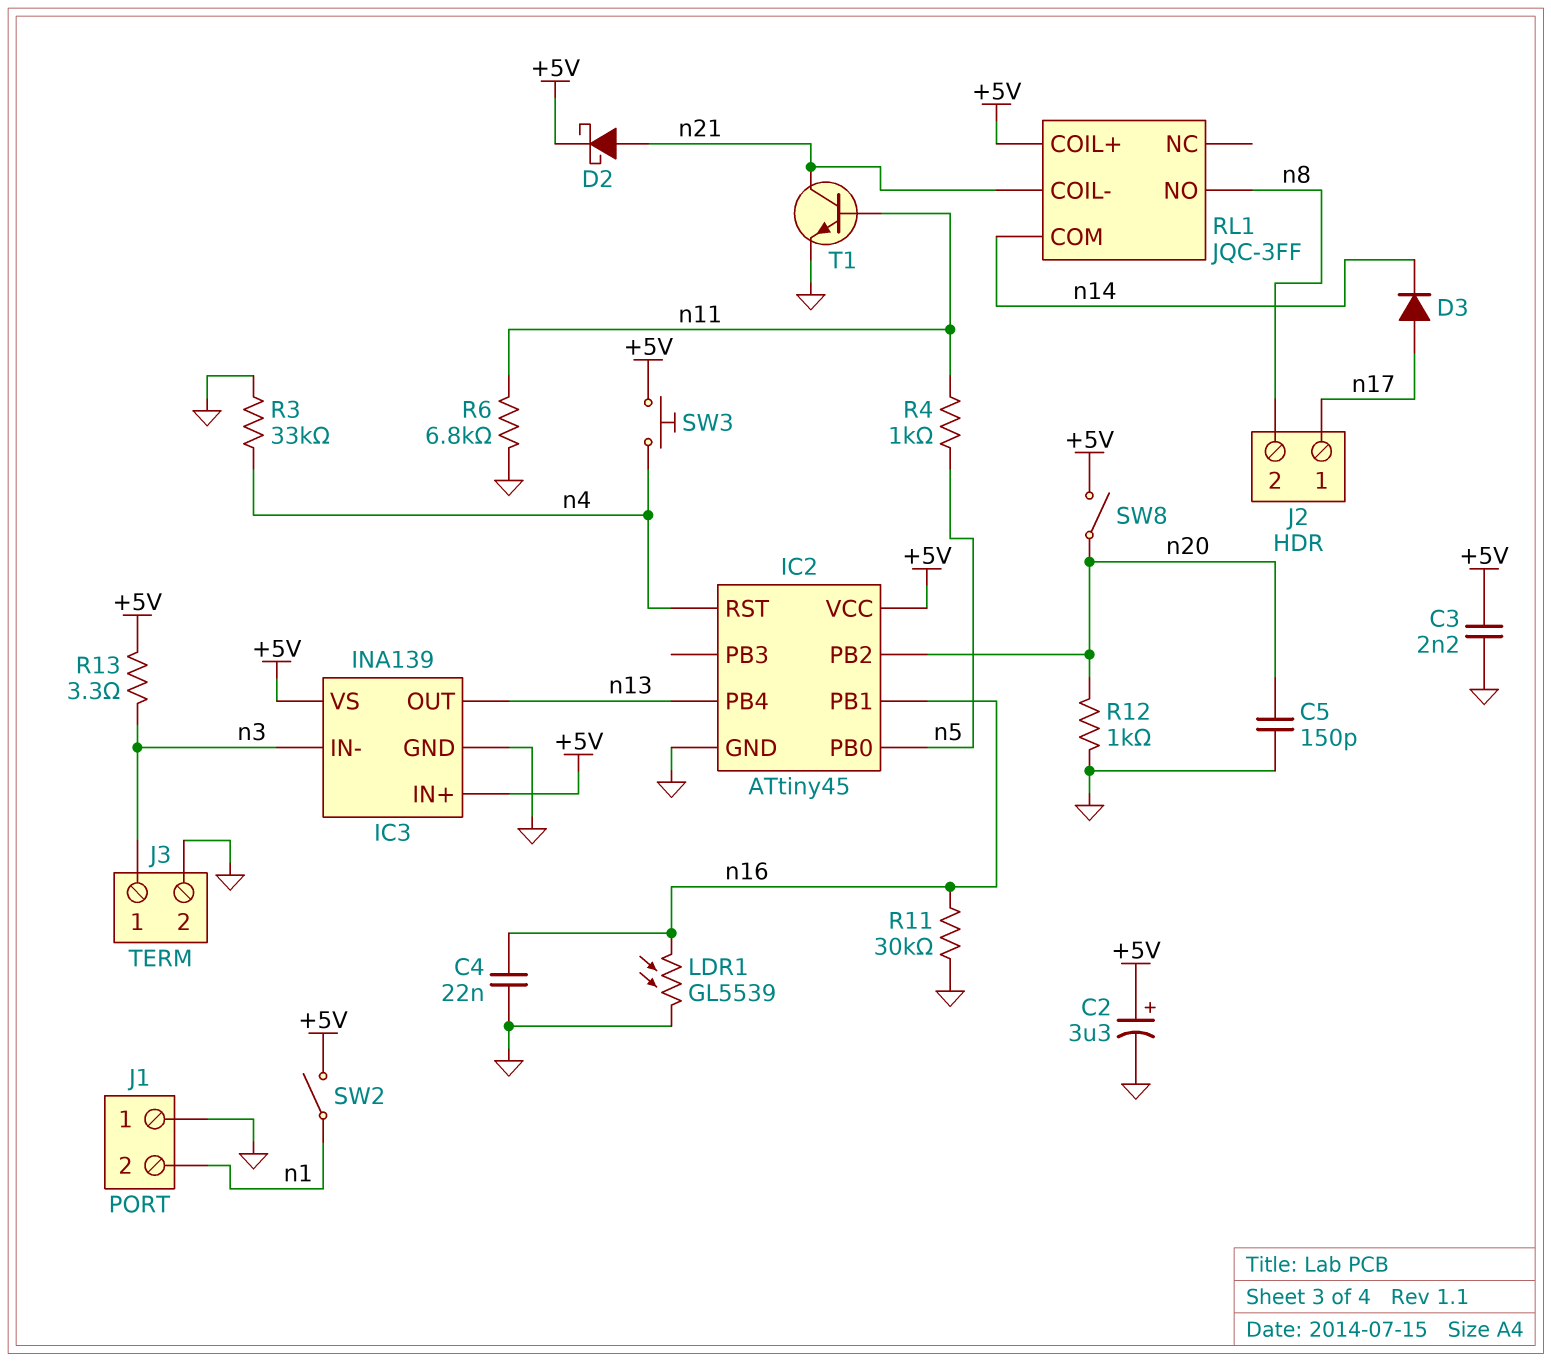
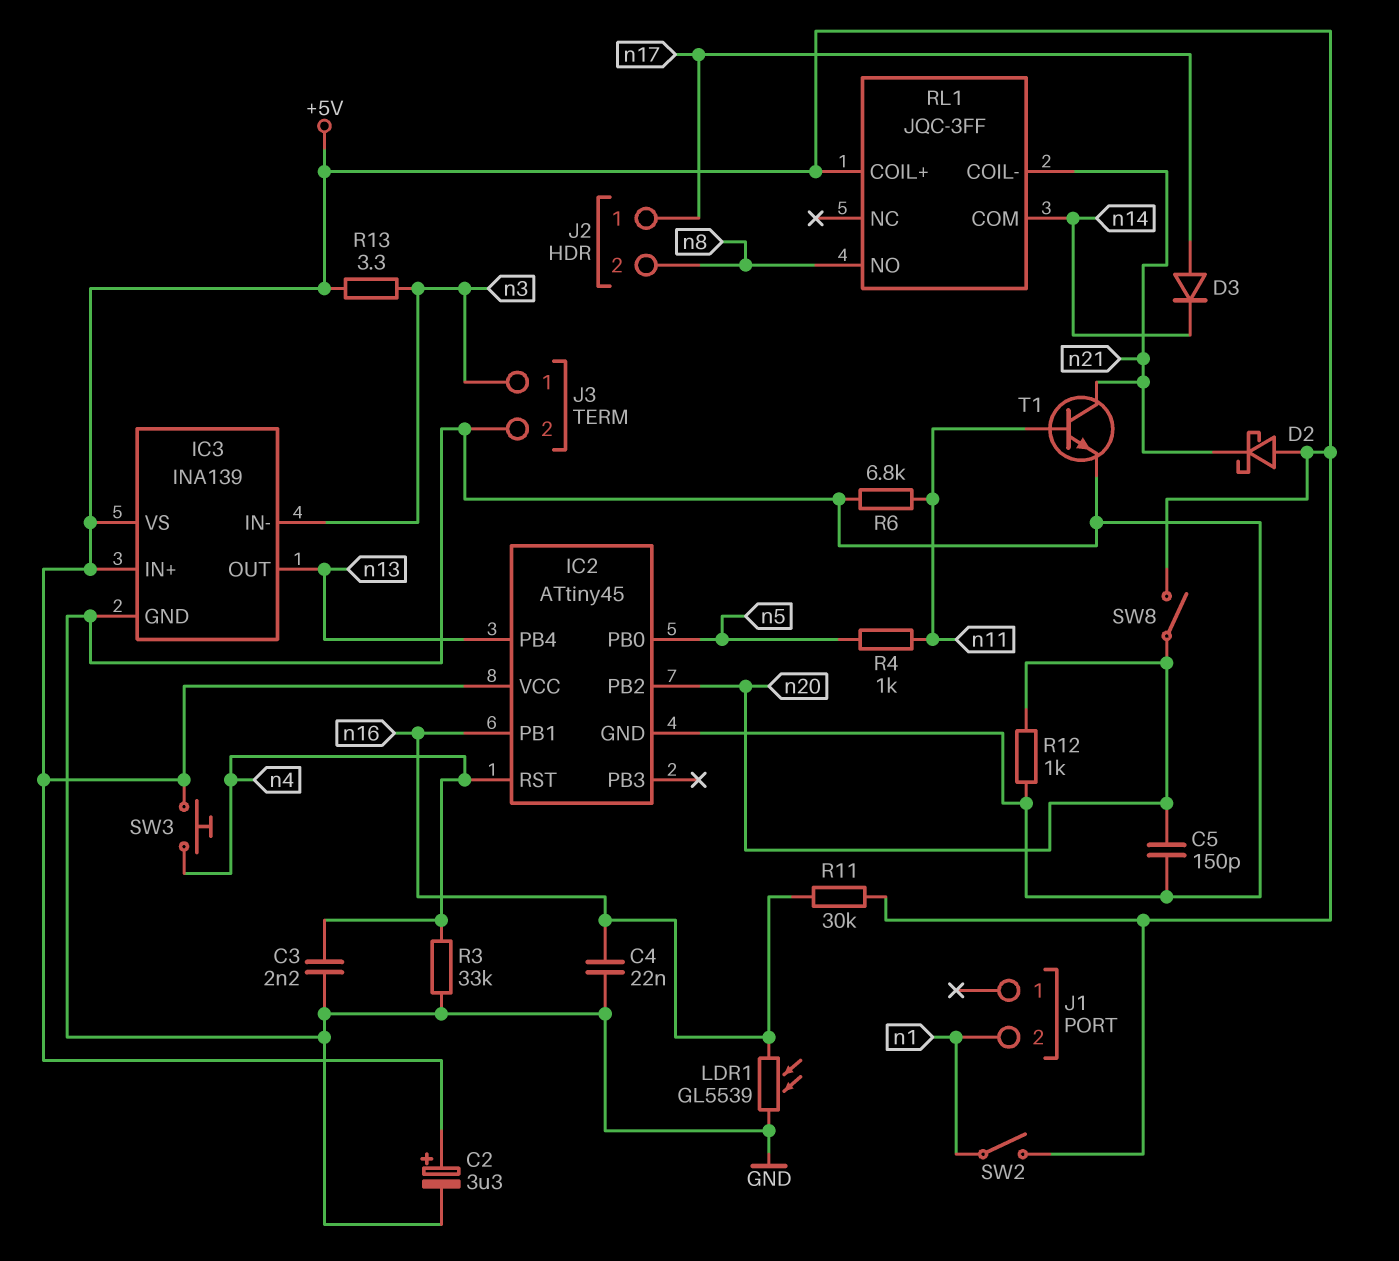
C3: 2.2nF (+5V, GND) -> 2.2nF (GND, n4)
D2: schottky (A n21, K +5V) -> schottky (A +5V, K n21)
J1 pin 1: GND -> none
R11: 30k (GND, n16) -> 30k (+5V, n16)

